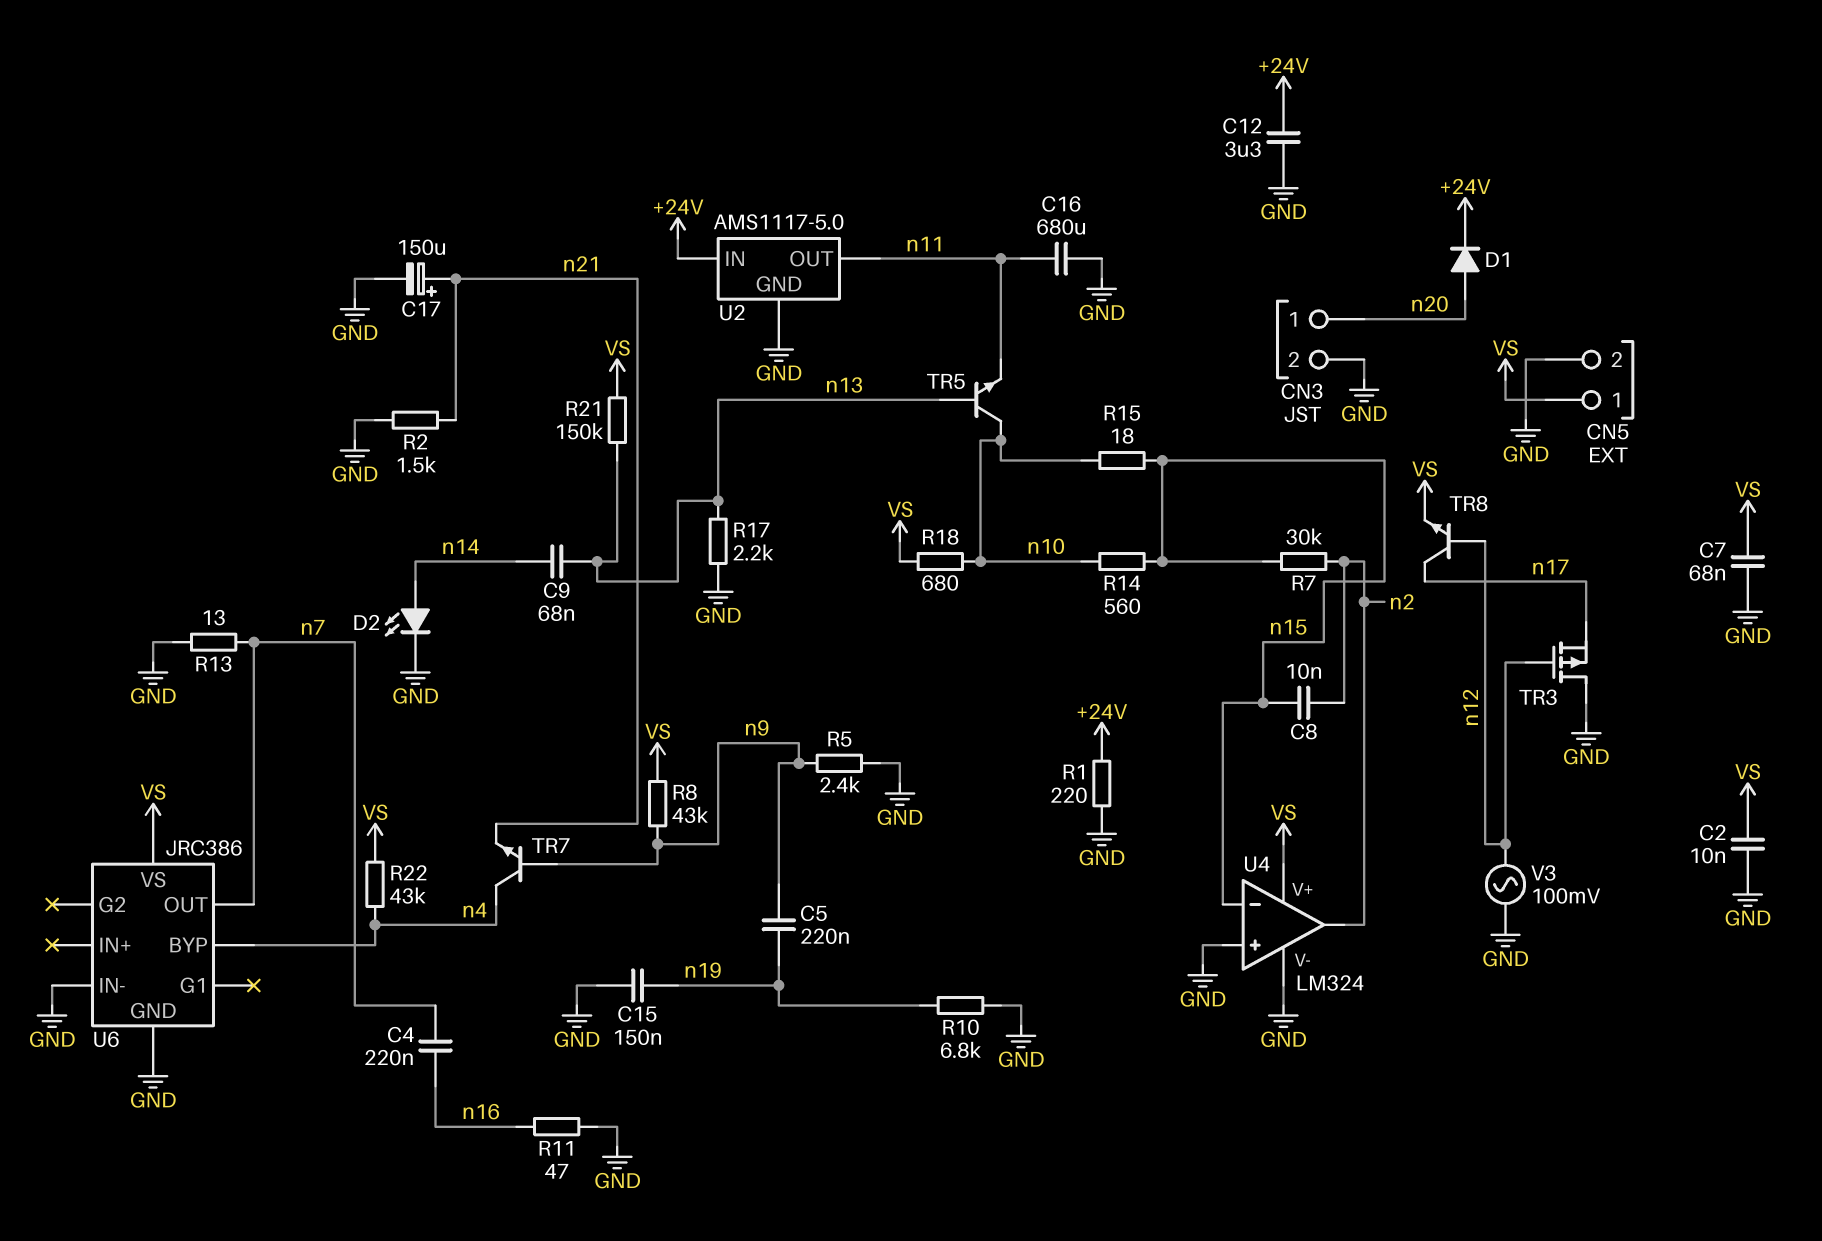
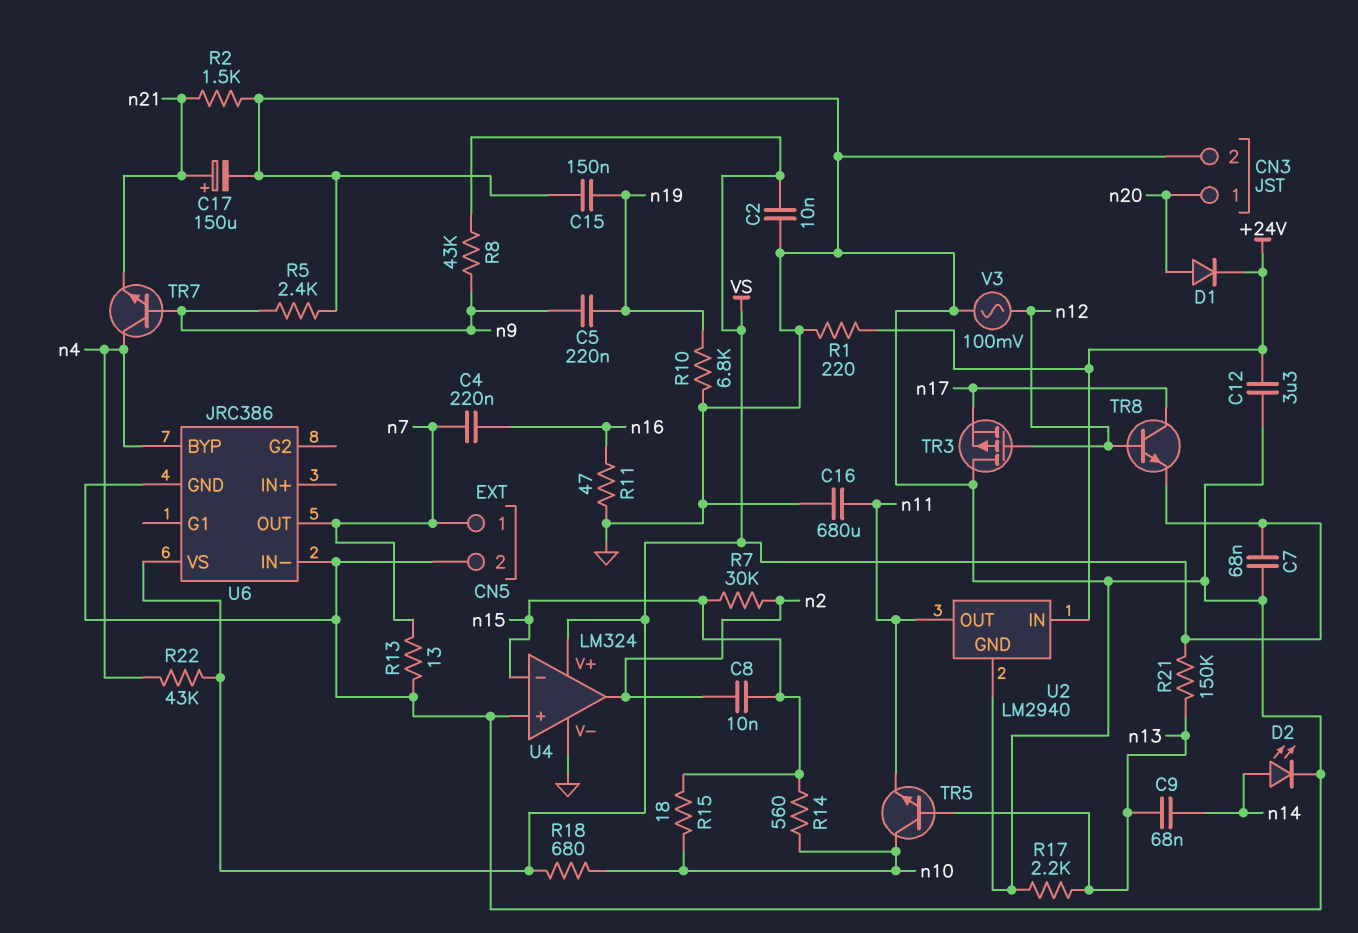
CN5 pin 1: VS -> n7
U2: AMS1117-5.0 -> LM2940

